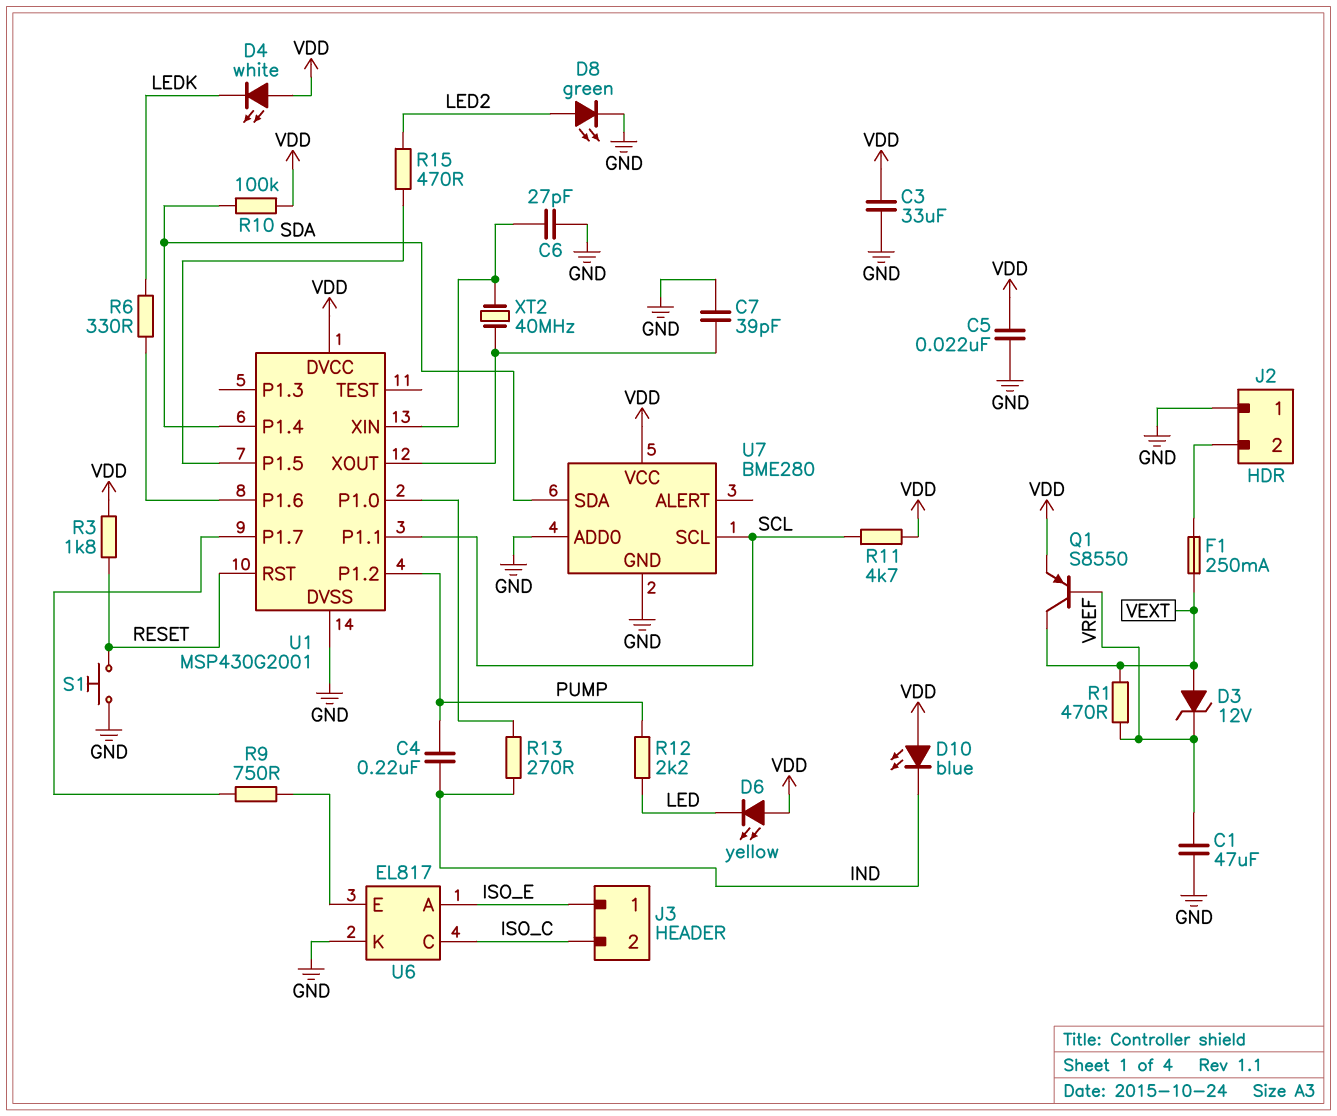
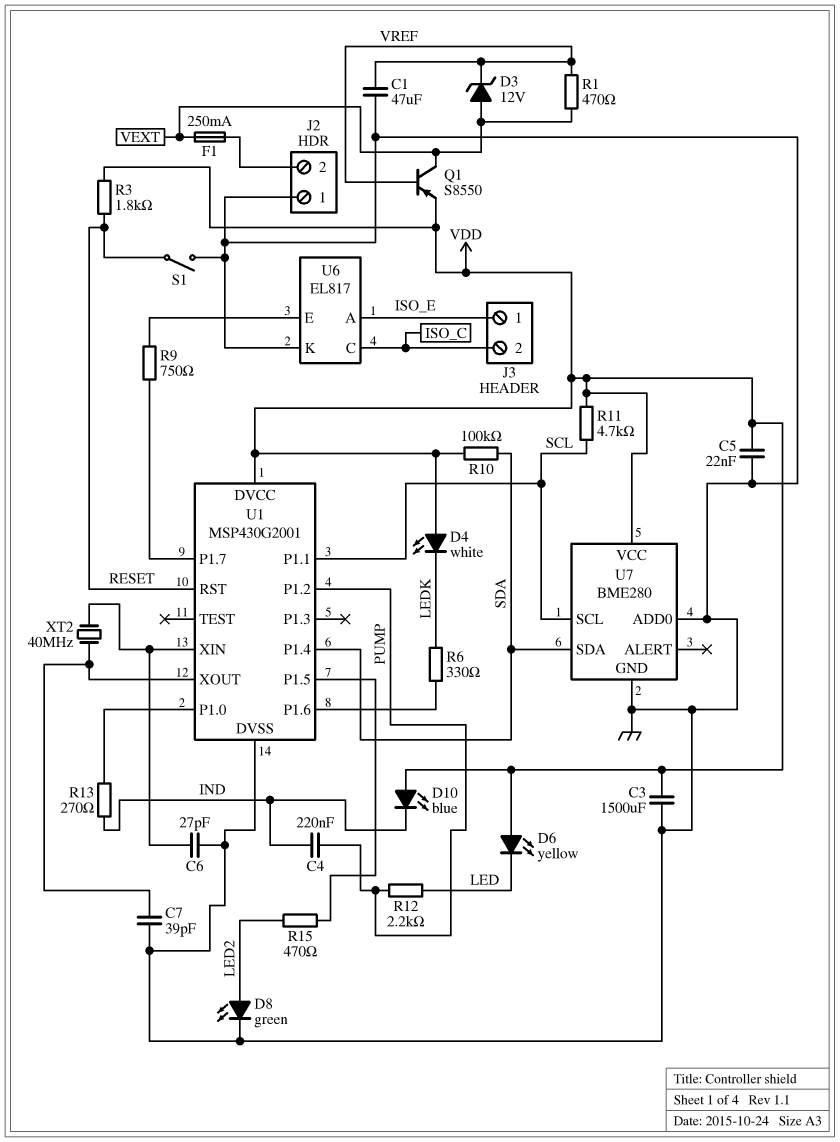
C3: 33uF (GND, VDD) -> 1500uF (GND, VDD)
S1: button (GND, RESET) -> switch (GND, RESET)

